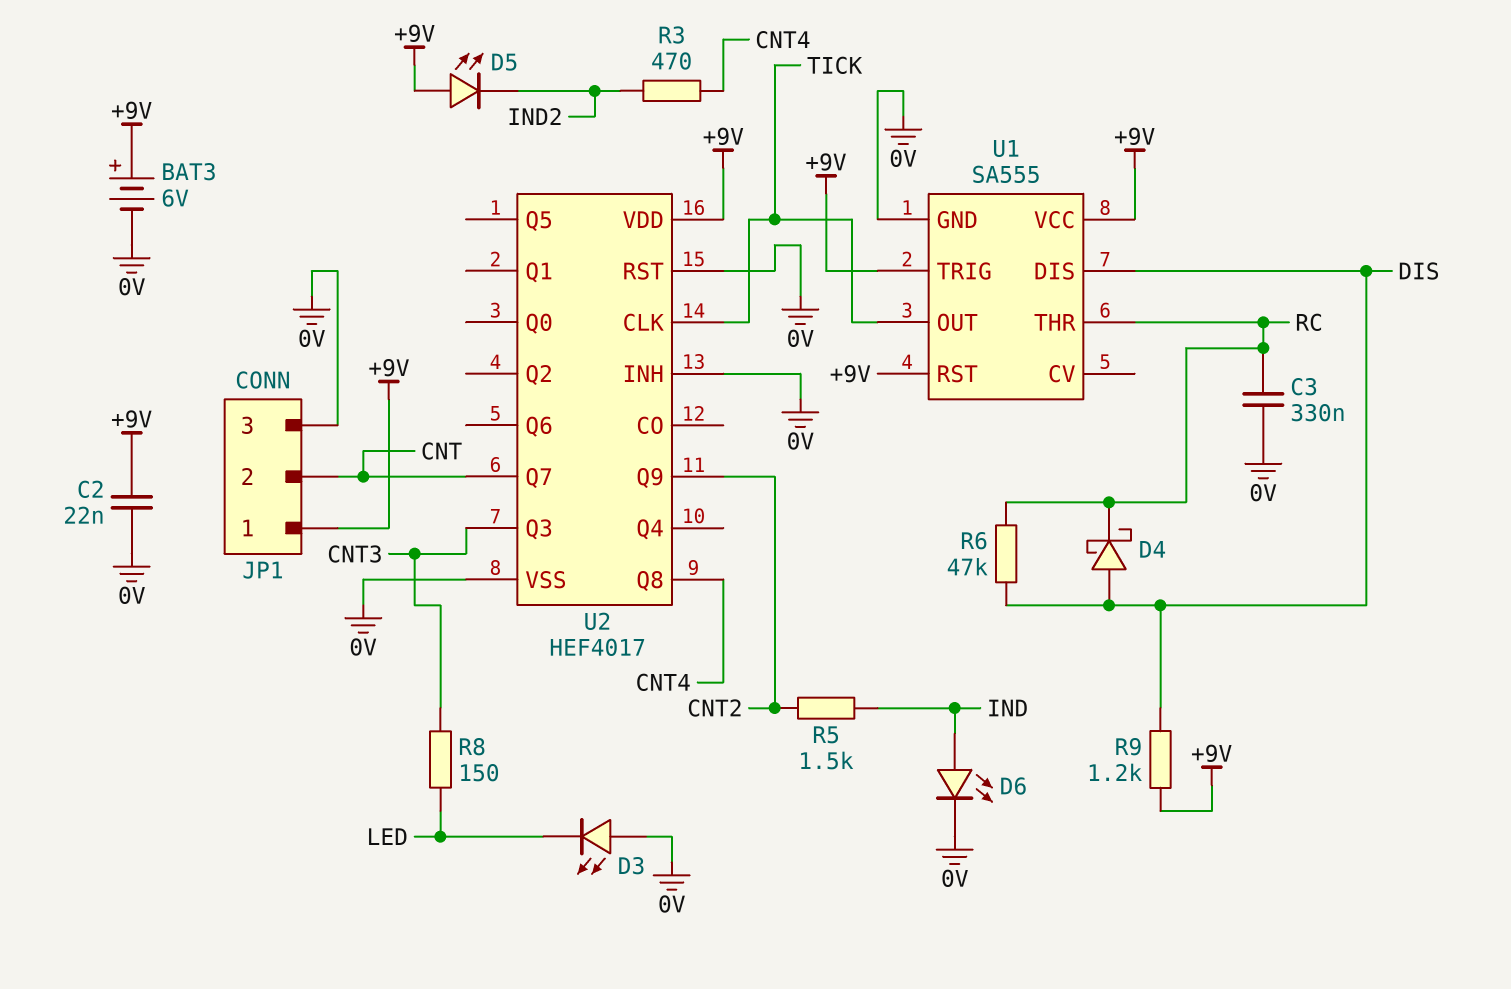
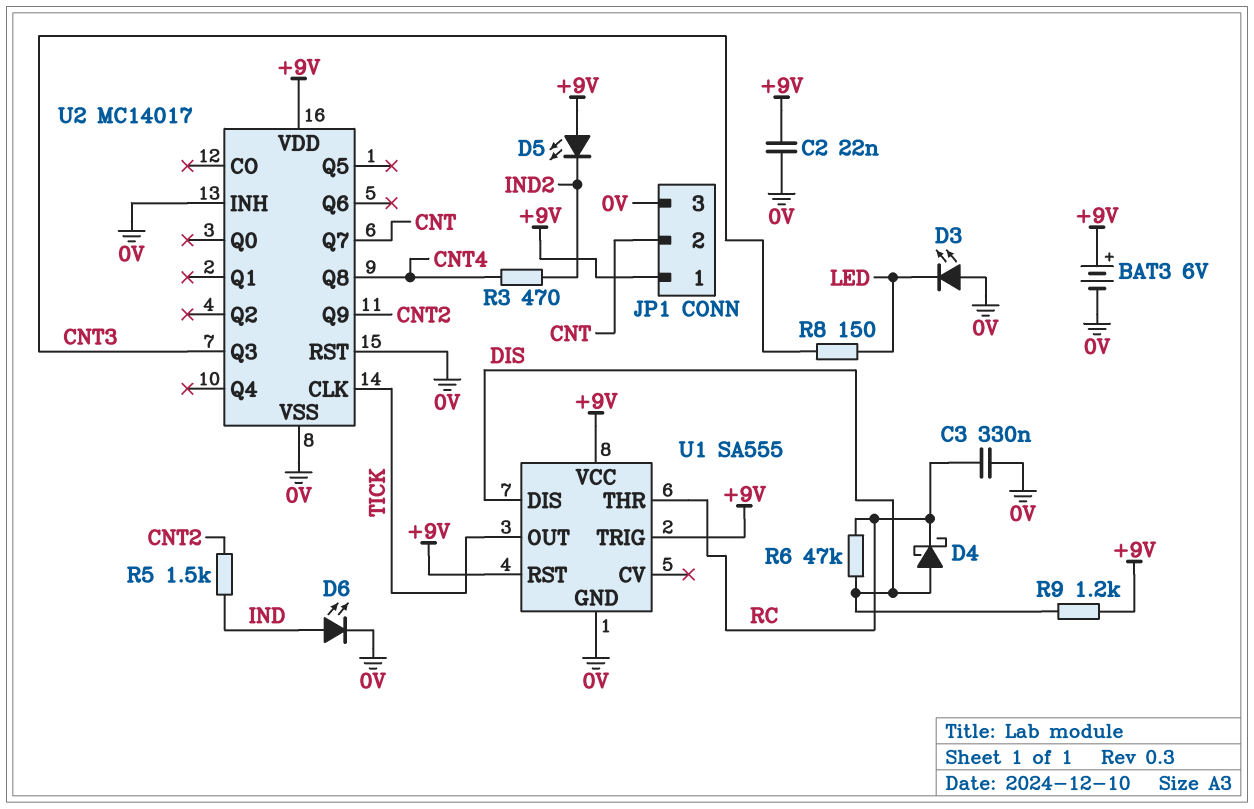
U2: HEF4017 -> MC14017

